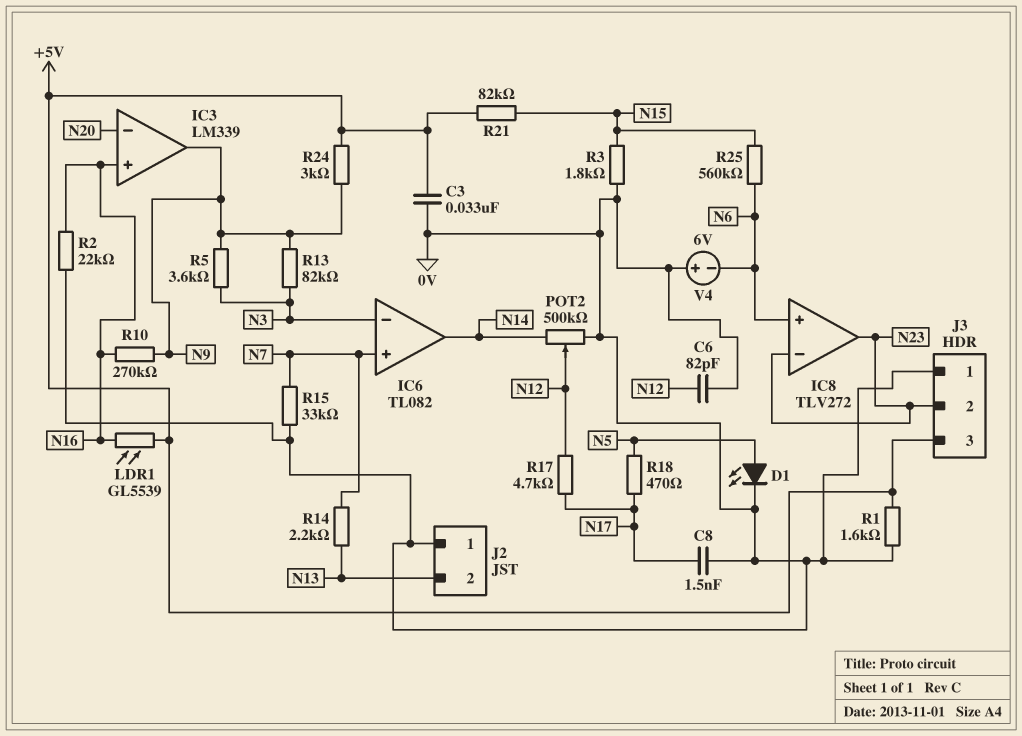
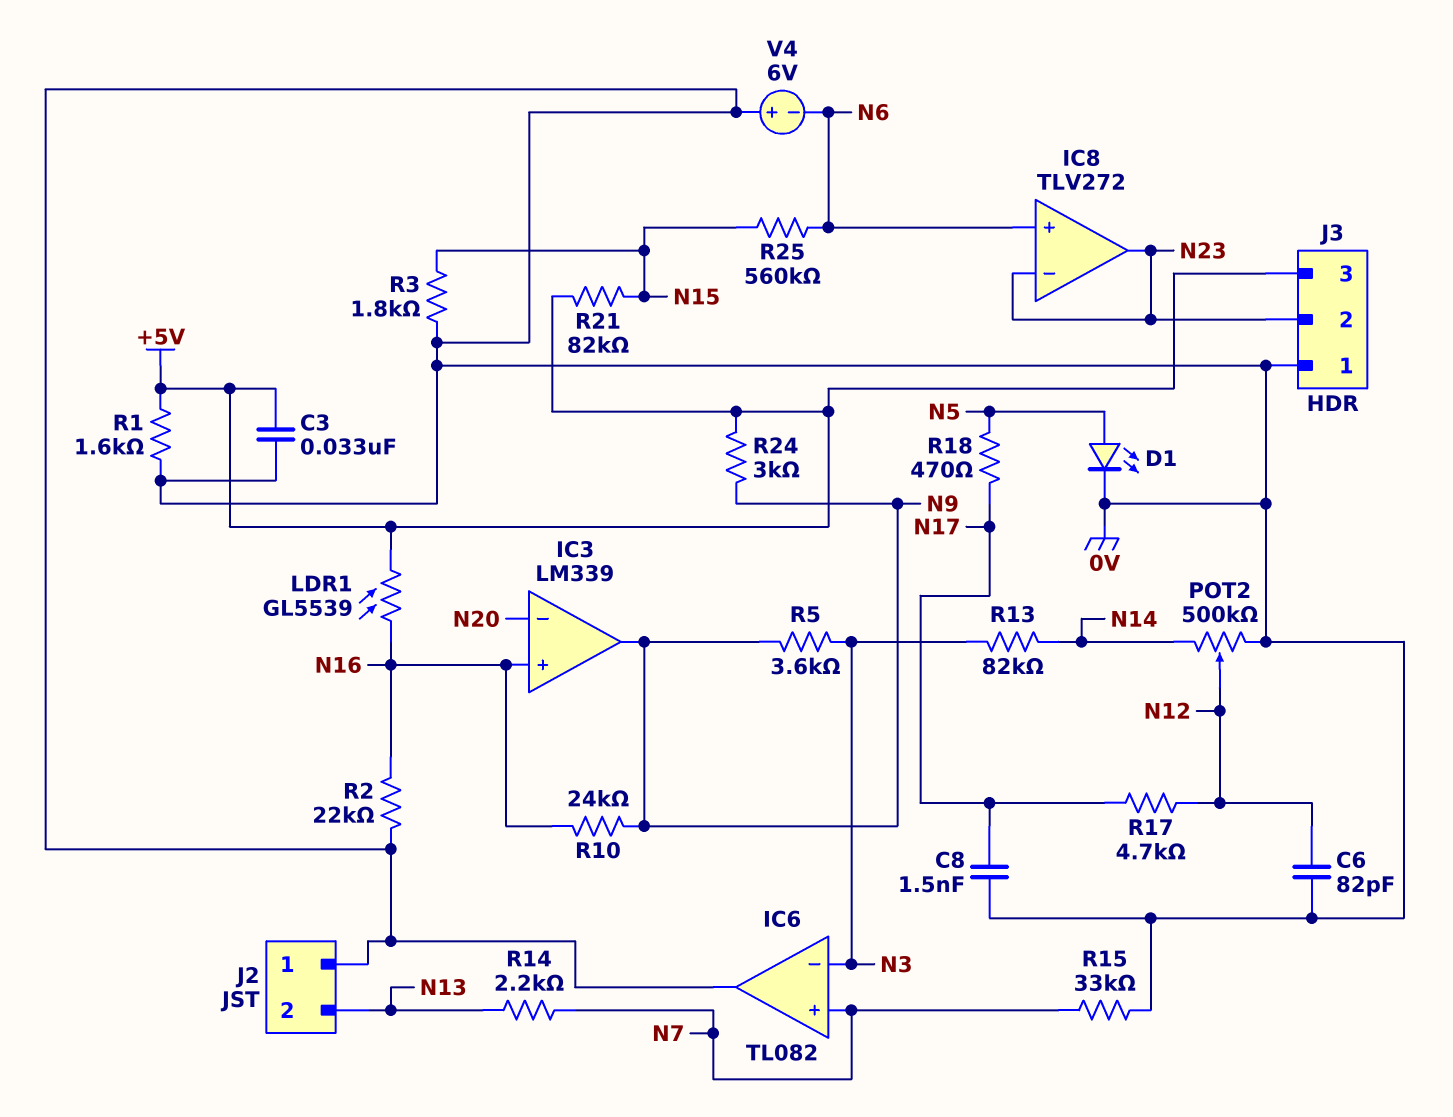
IC6 pin out: N14 -> 0V
R10: 270k (N9, N16) -> 24k (N9, N16)
R13: 82k (N3, N9) -> 82k (N3, N14)

